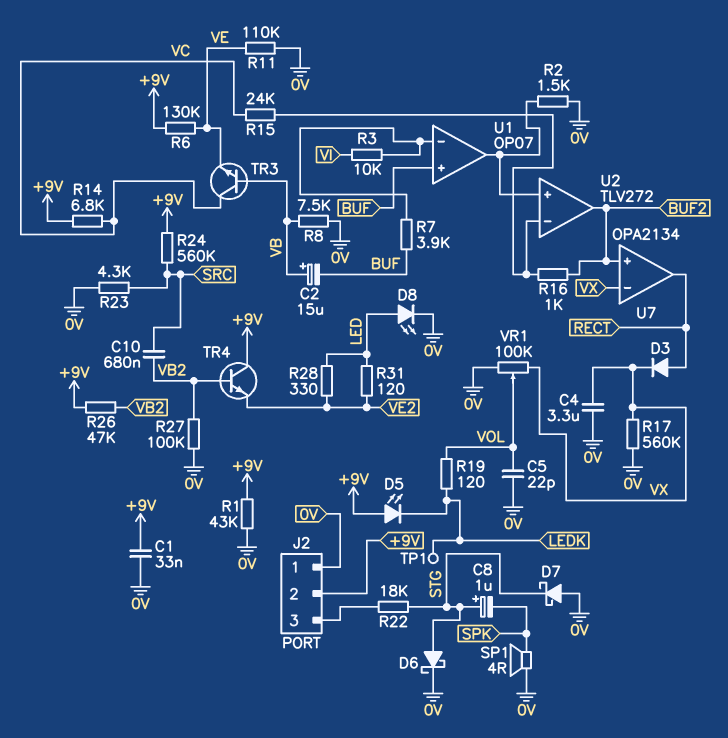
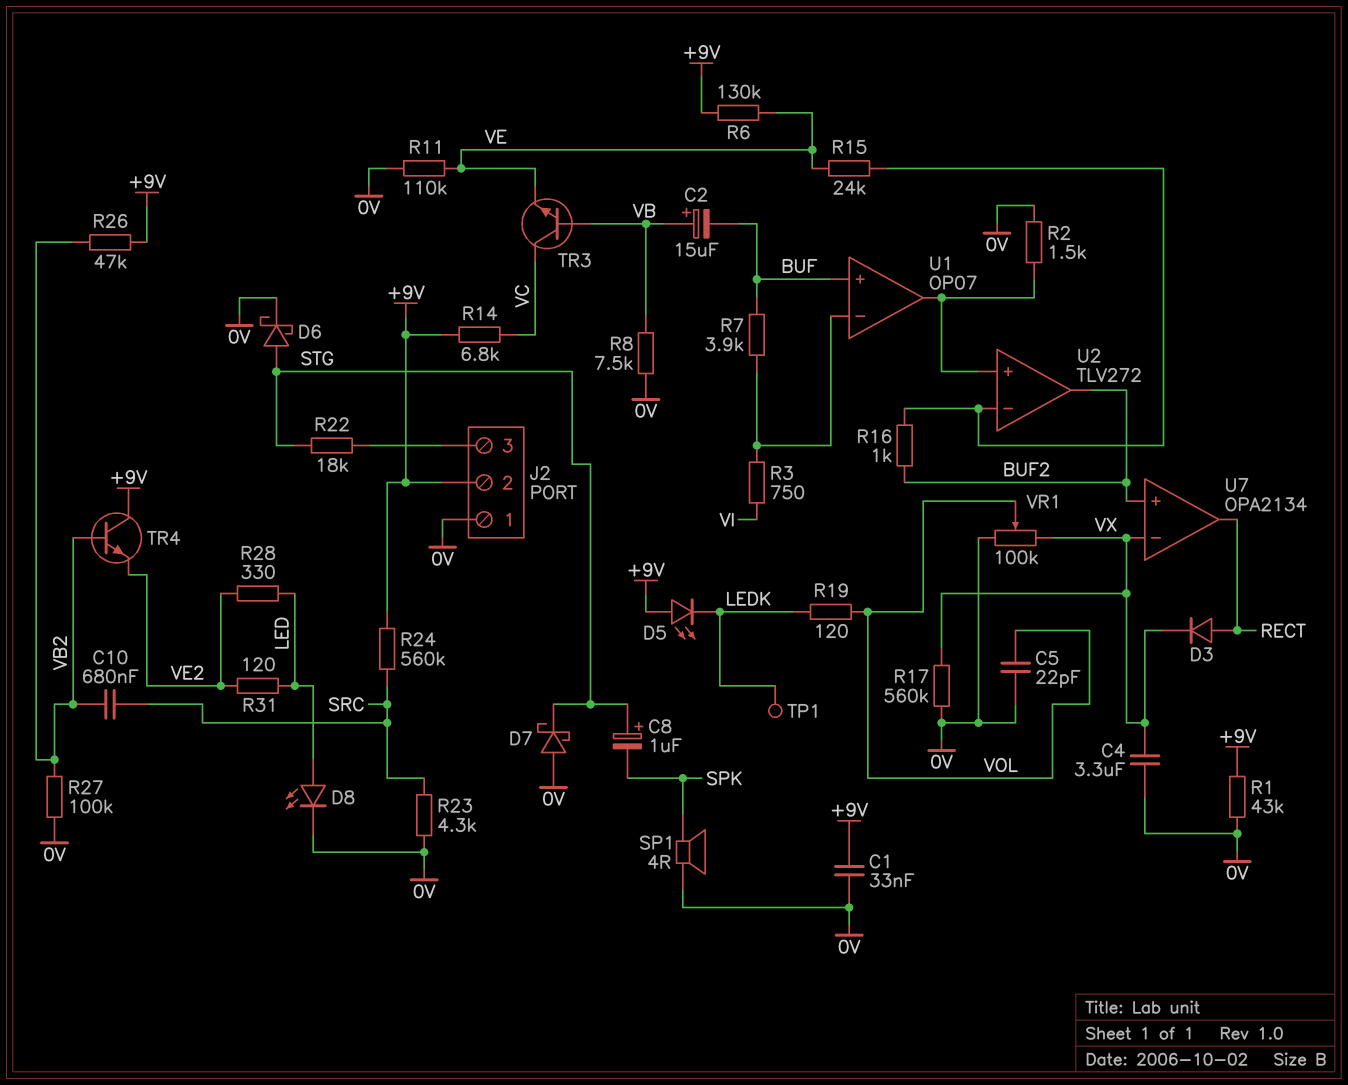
R3: 10k (U1/in-, VI) -> 750 (U1/in-, VI)
R15: 24k (U2/in-, VC) -> 24k (U2/in-, VE)

